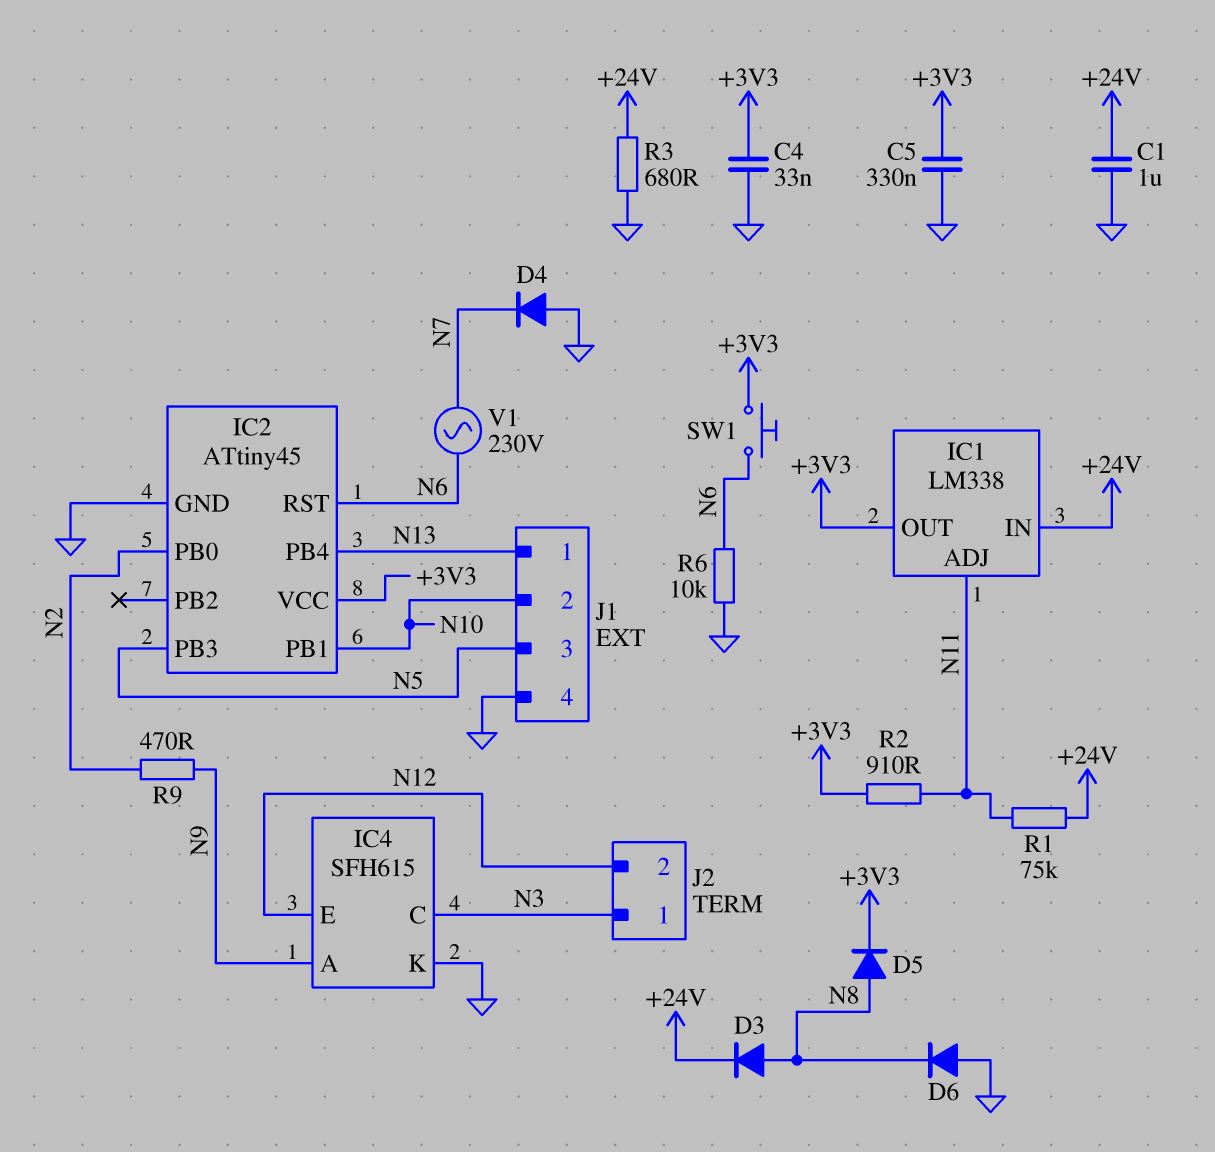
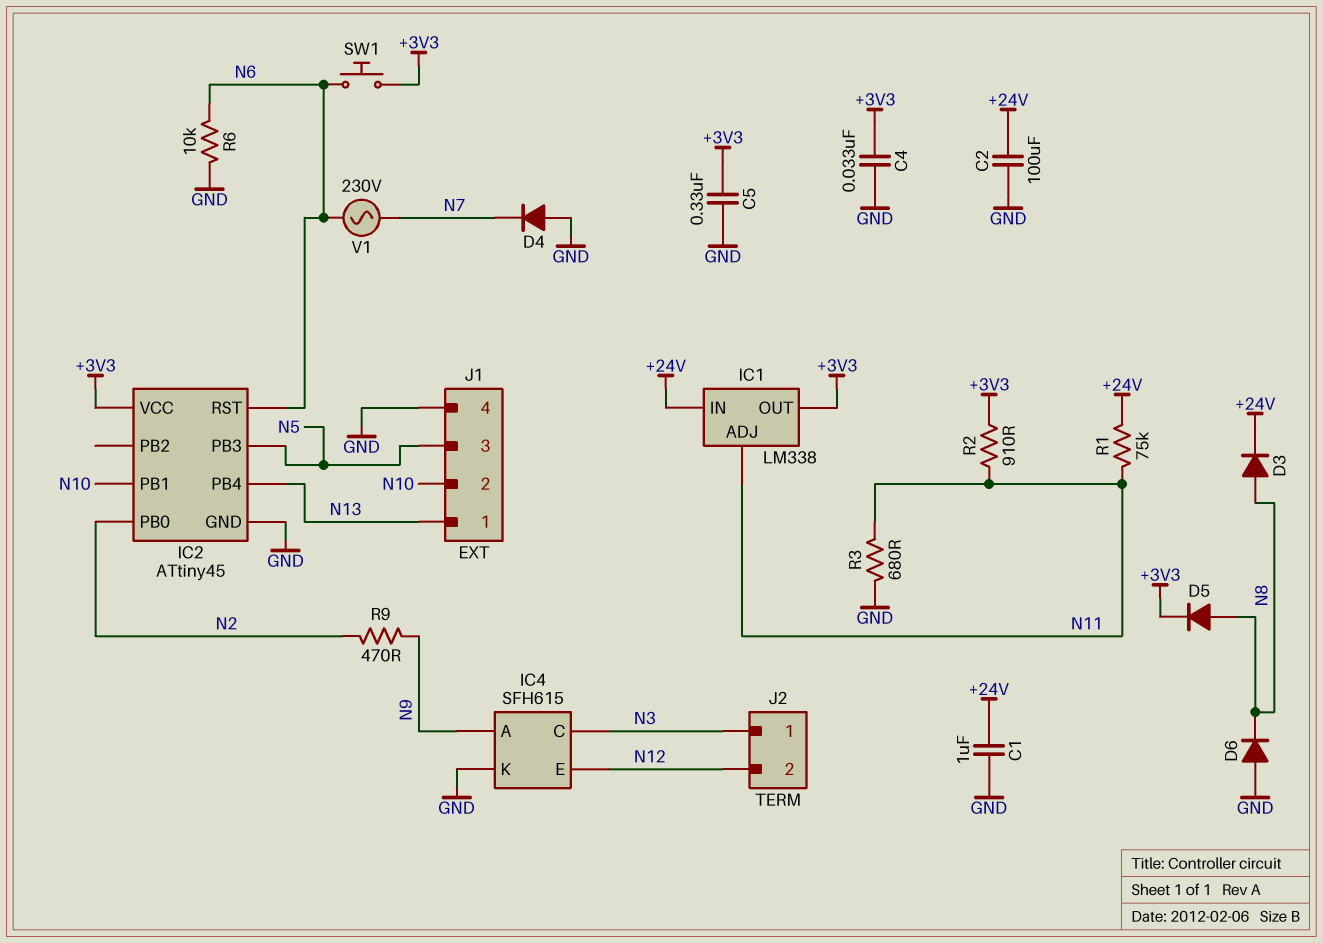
C2: none -> 100uF (+24V, GND)
R3: 680 (+24V, GND) -> 680 (GND, N11)

